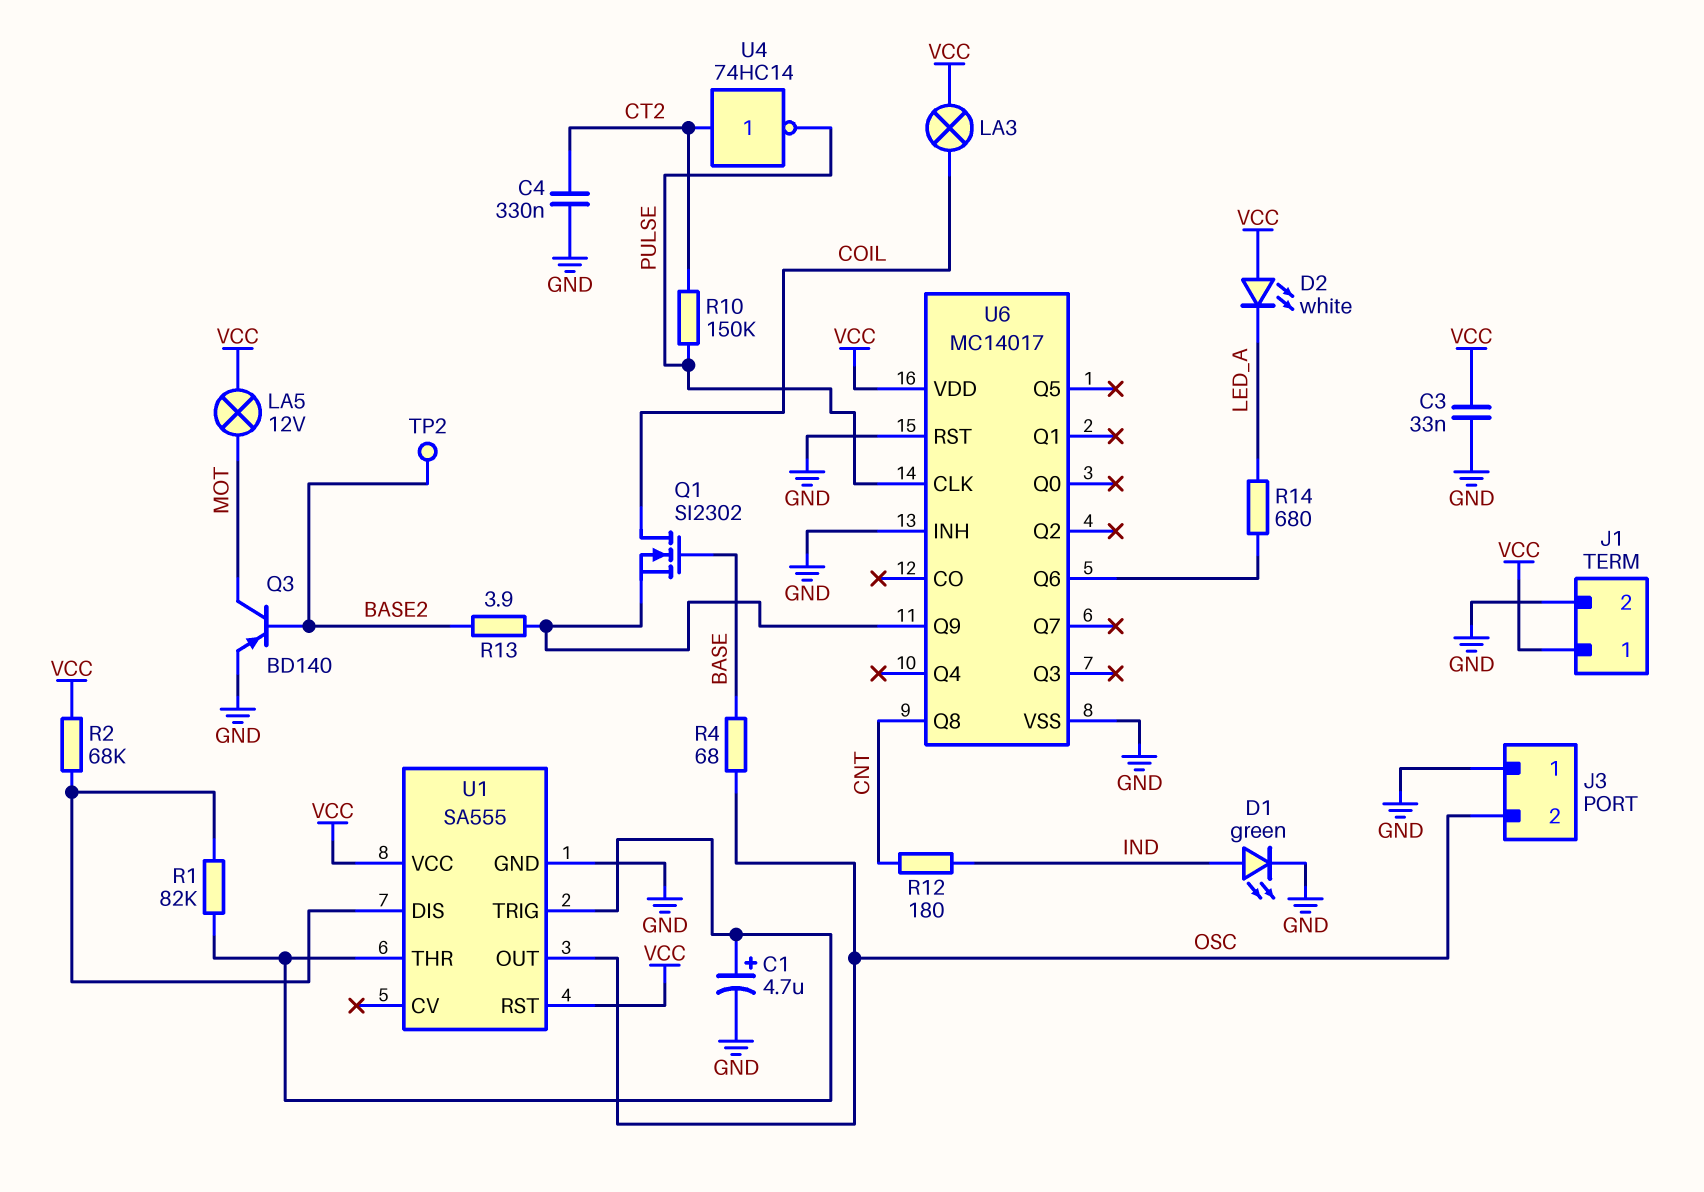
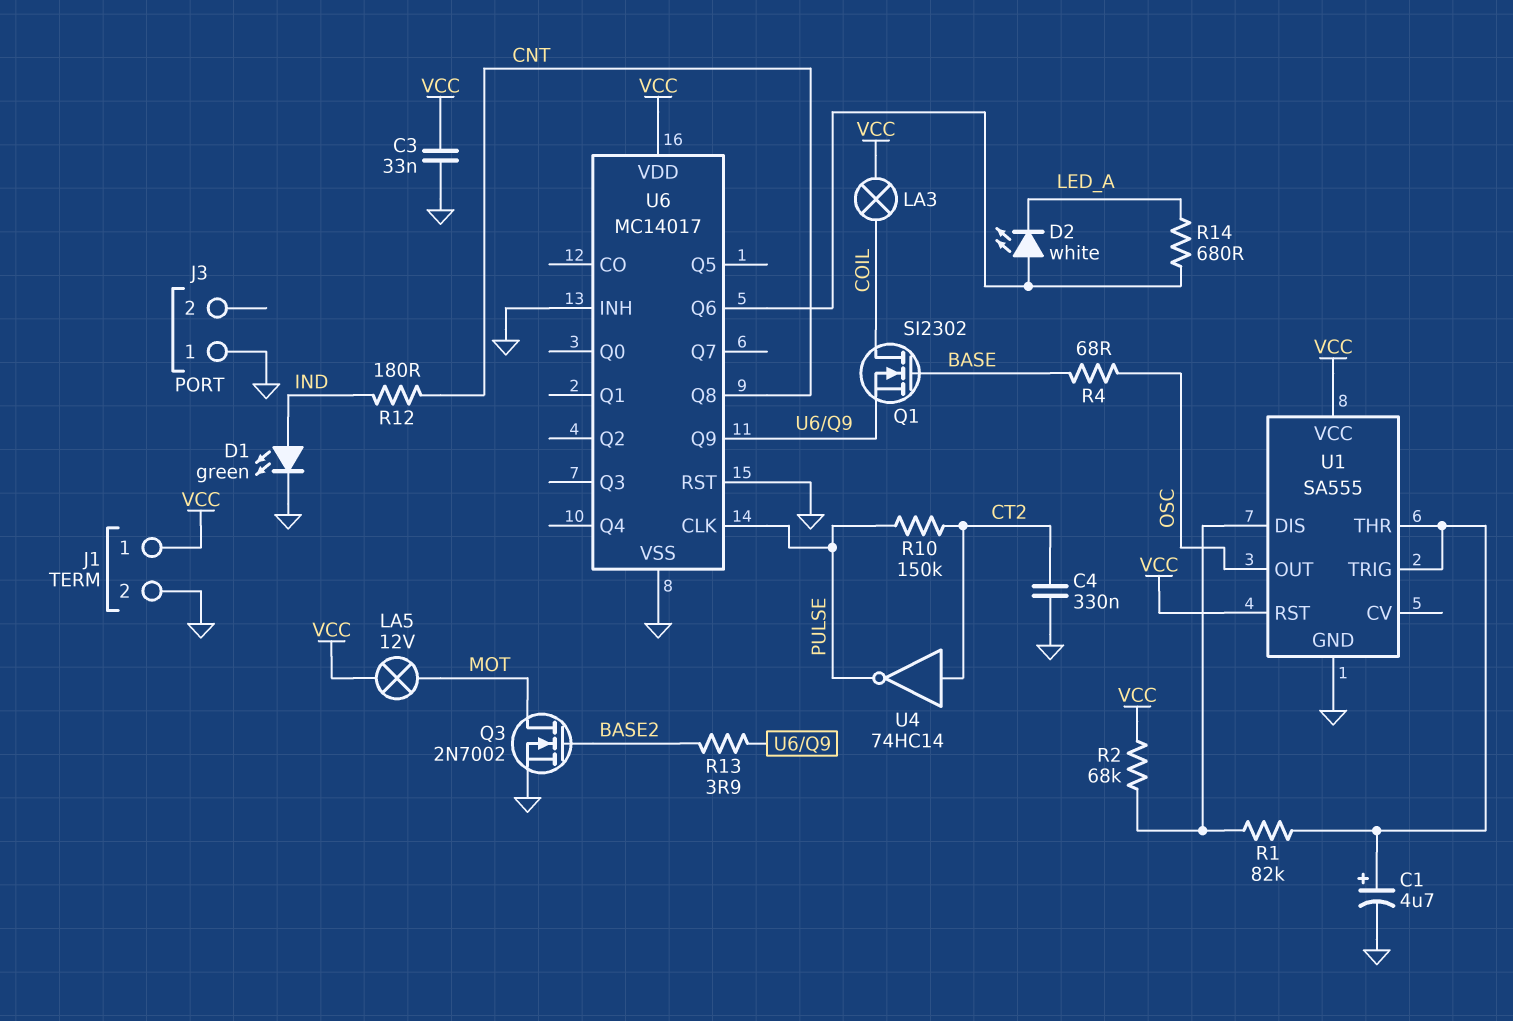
D2: LED white (A VCC, K LED_A) -> LED white (A U6/Q6, K LED_A)
J3 pin 2: OSC -> none
Q3: PNP BD140 (B BASE2, C MOT, E GND) -> NMOS 2N7002 (G BASE2, D MOT, S GND)
TP2: test point (BASE2) -> none

